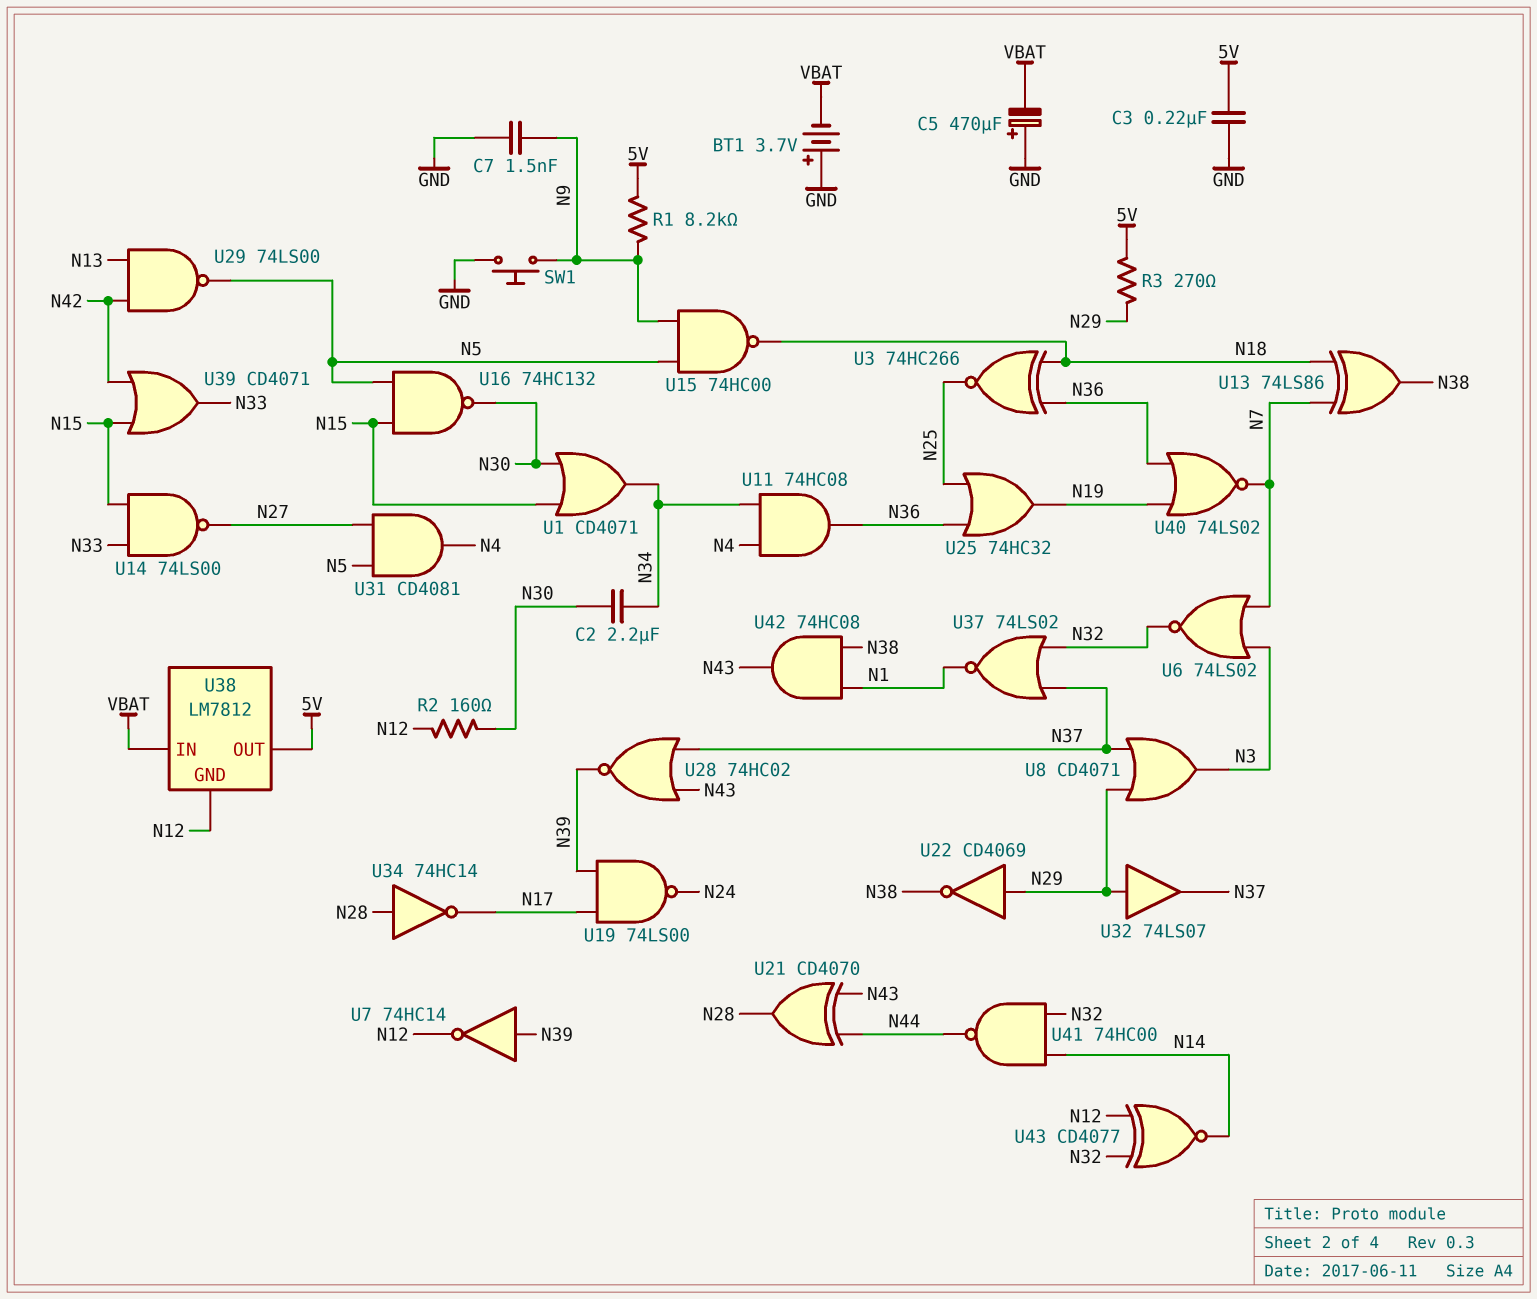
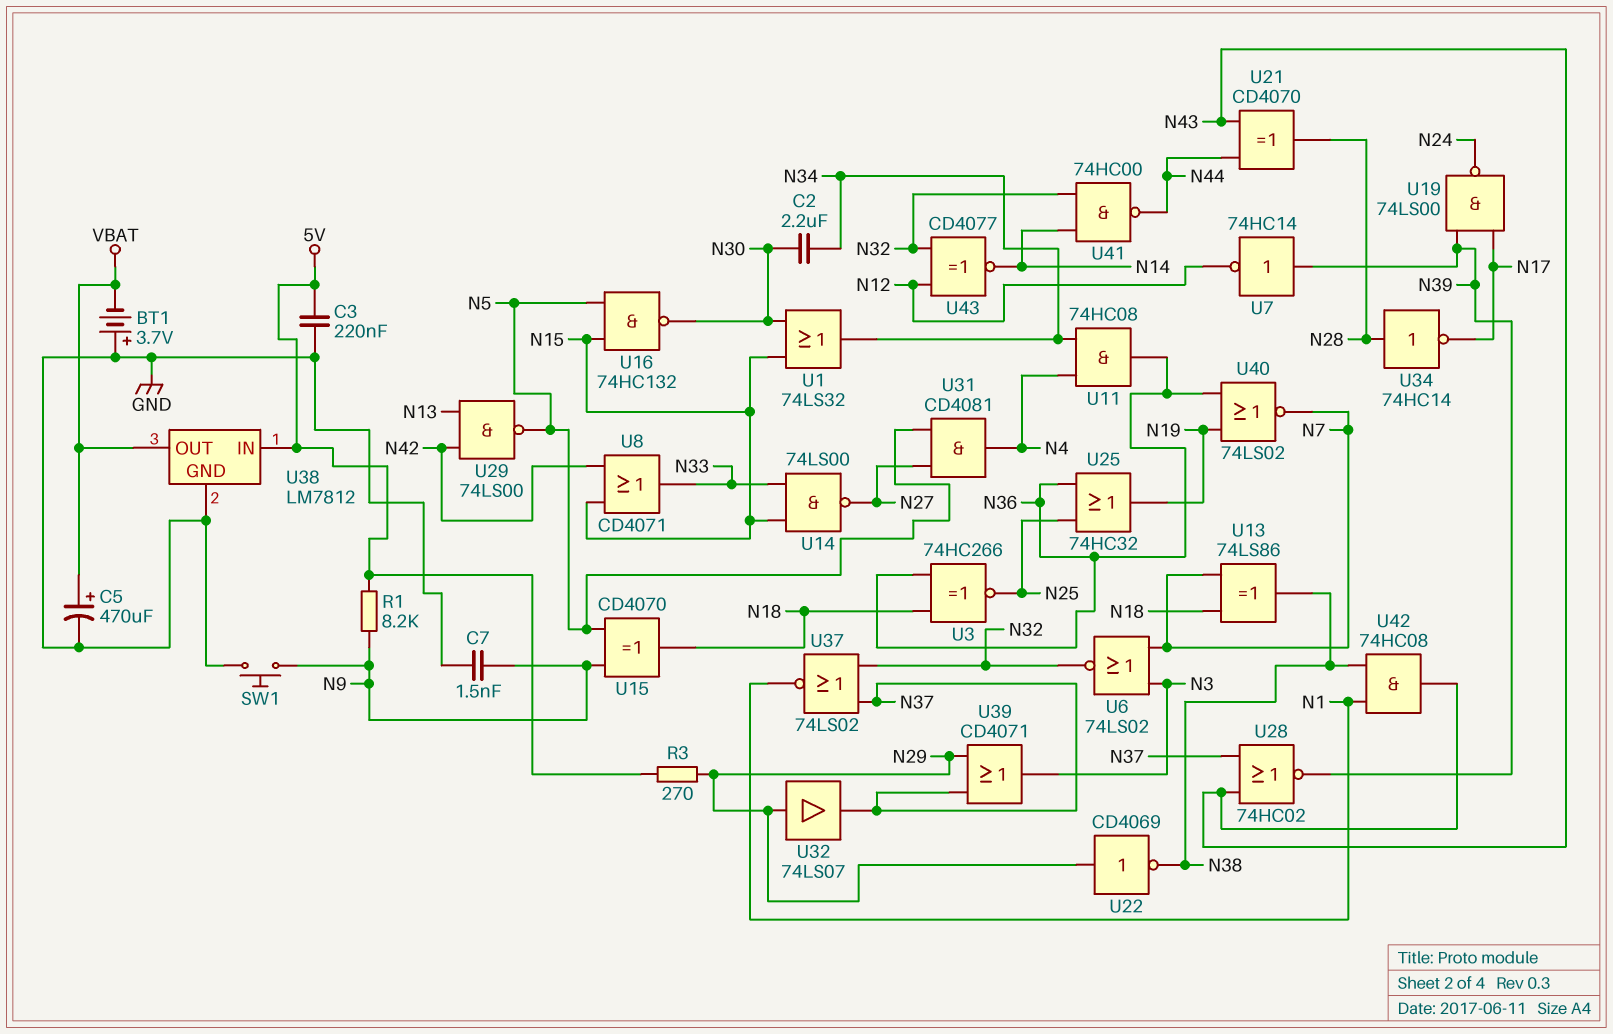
C5: 470uF (plus GND, minus VBAT) -> 470uF (plus VBAT, minus GND)
R2: 160 (N12, N30) -> none
U1: OR CD4071 (in N15, in N30, out N34) -> OR 74LS32 (in N15, in N30, out N34)
U8: OR CD4071 (in N29, in N37, out N3) -> OR CD4071 (in N15, in N42, out N33)
U15: NAND 74HC00 (in N5, in N9, out N18) -> XOR CD4070 (in N5, in N9, out N18)
U38 pin GND: N12 -> GND
U38 pin IN: VBAT -> 5V
U38 pin OUT: 5V -> VBAT
U39: OR CD4071 (in N15, in N42, out N33) -> OR CD4071 (in N29, in N37, out N3)

